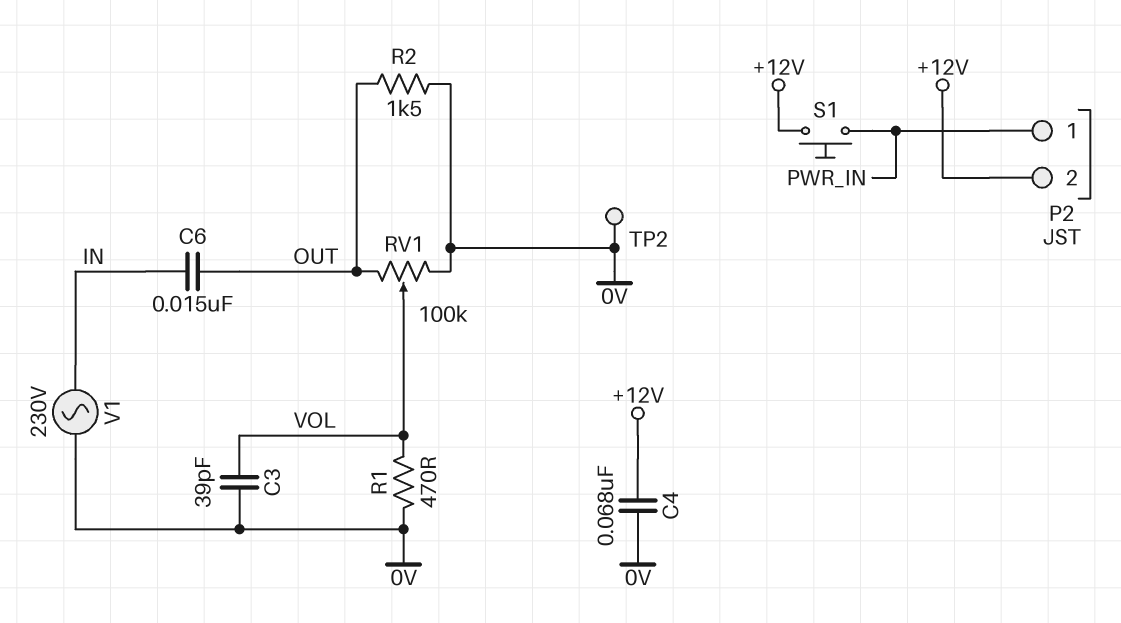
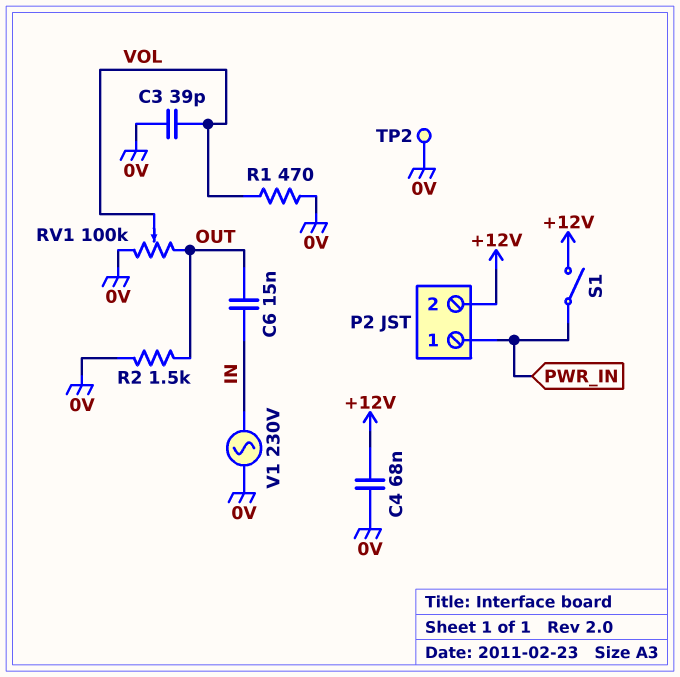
S1: button (+12V, PWR_IN) -> switch (+12V, PWR_IN)

